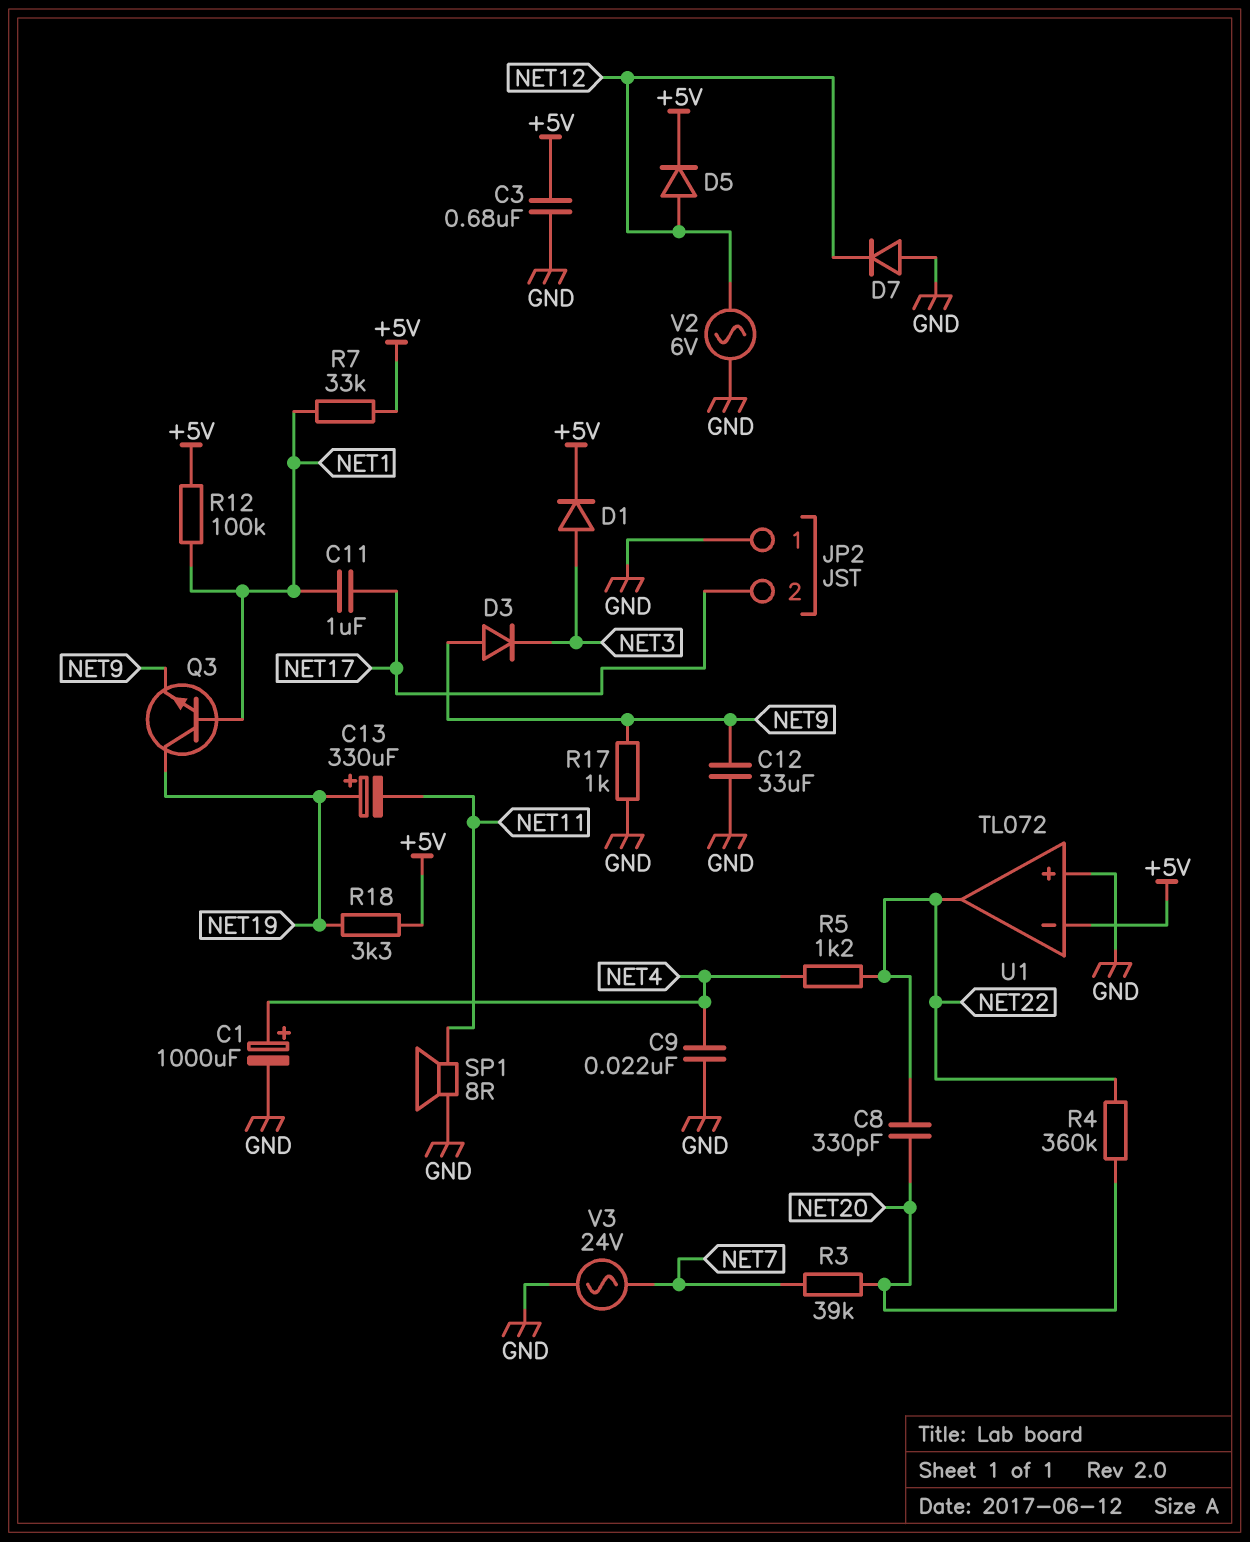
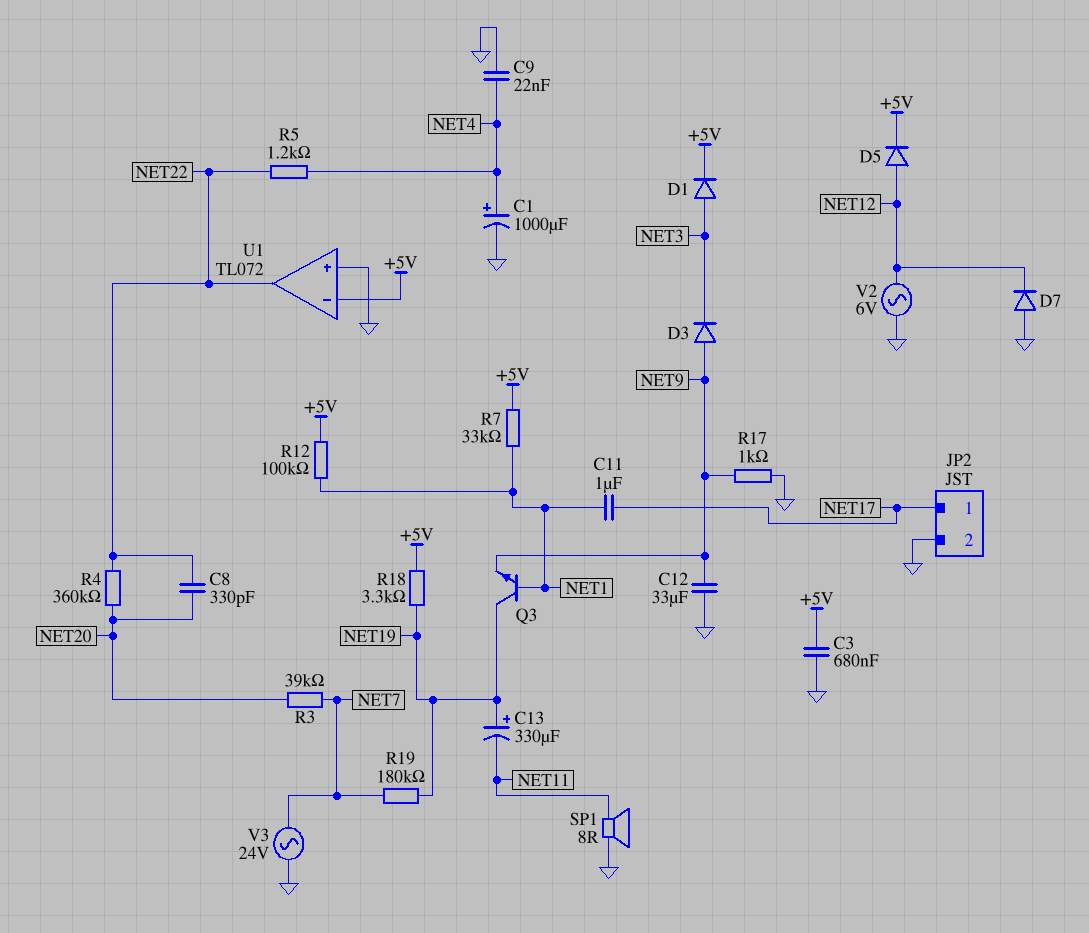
JP2 pin 1: GND -> NET17
JP2 pin 2: NET17 -> GND
R19: none -> 180k (NET7, NET19)

